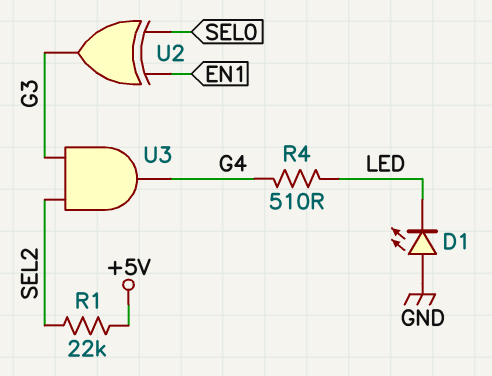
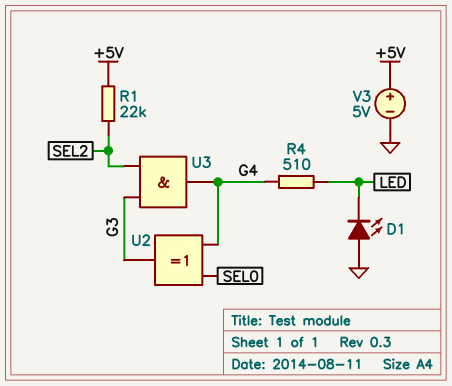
U2: XOR (in EN1, in SEL0, out G3) -> XOR (in G4, in SEL0, out G3)
V3: none -> 5V (plus +5V, minus GND)

